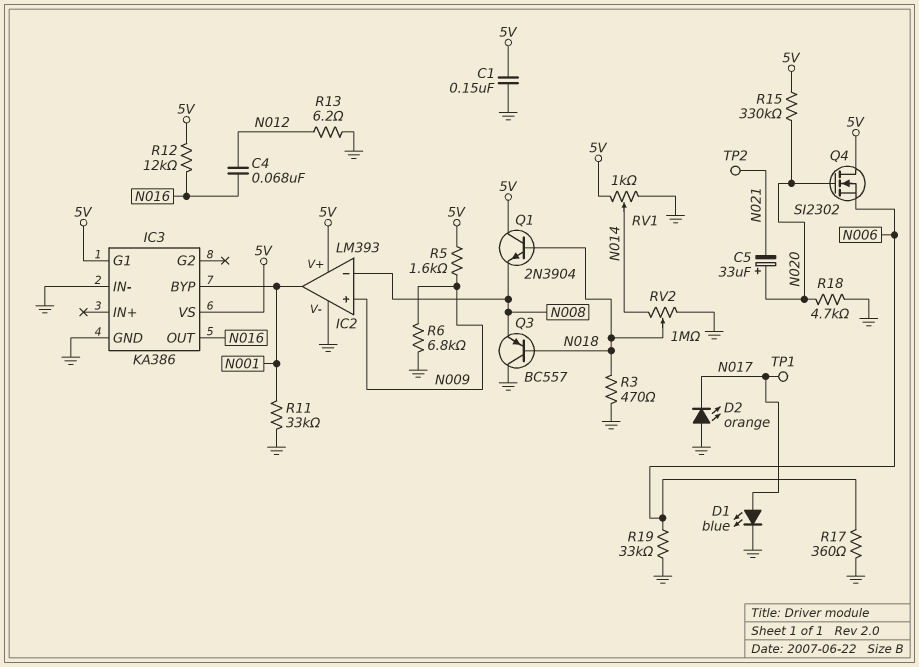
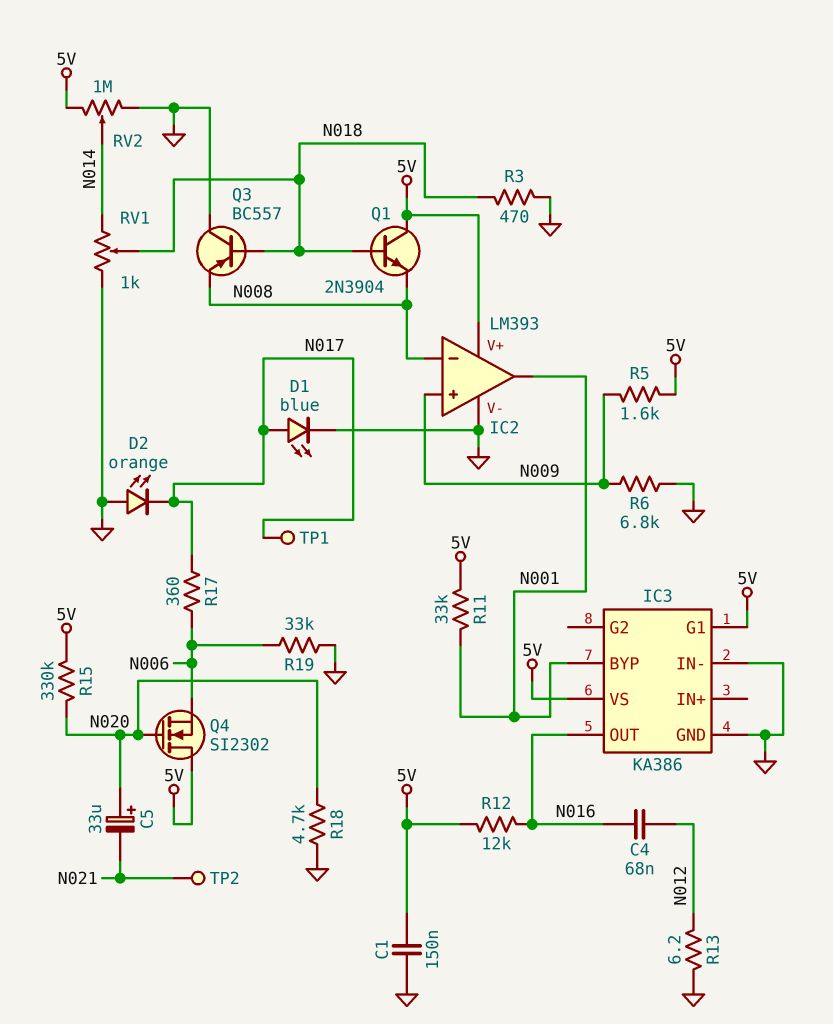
R11: 33k (GND, N001) -> 33k (5V, N001)
R17: 360 (GND, N006) -> 360 (N006, N017)
RV1: 1k (5V, GND, wiper N014) -> 1k (GND, N014, wiper N018)
RV2: 1M (GND, N014, wiper N018) -> 1M (5V, GND, wiper N014)

